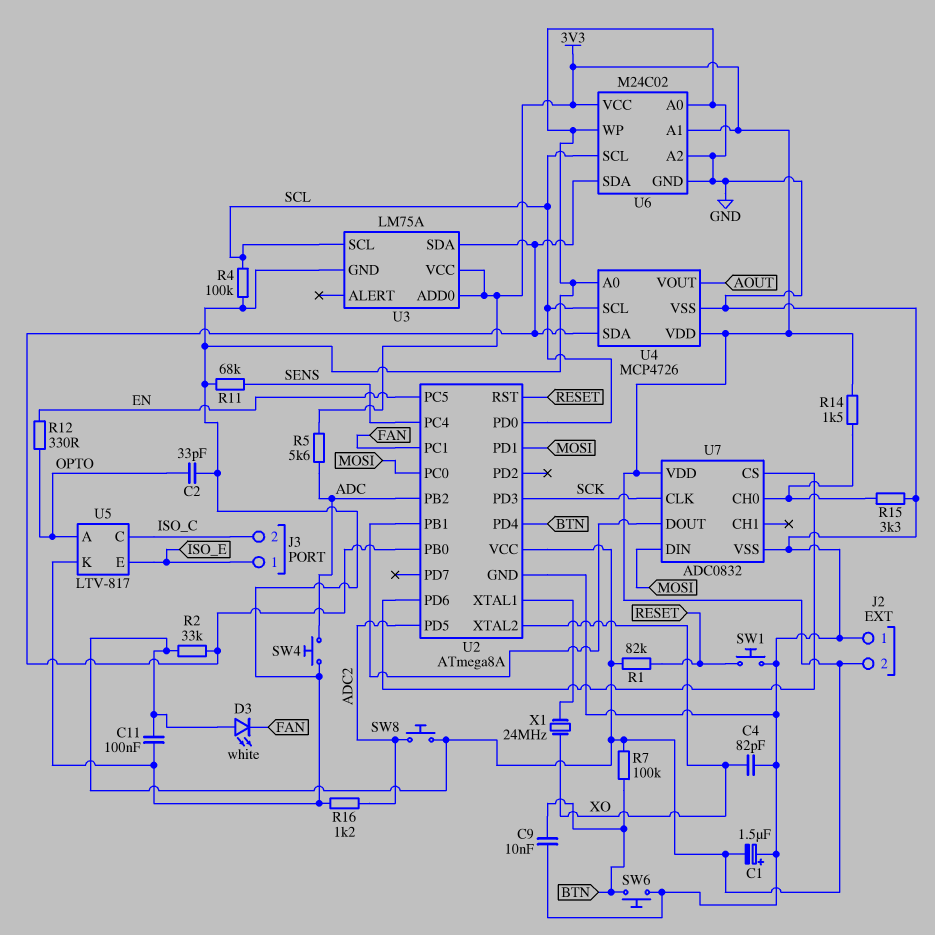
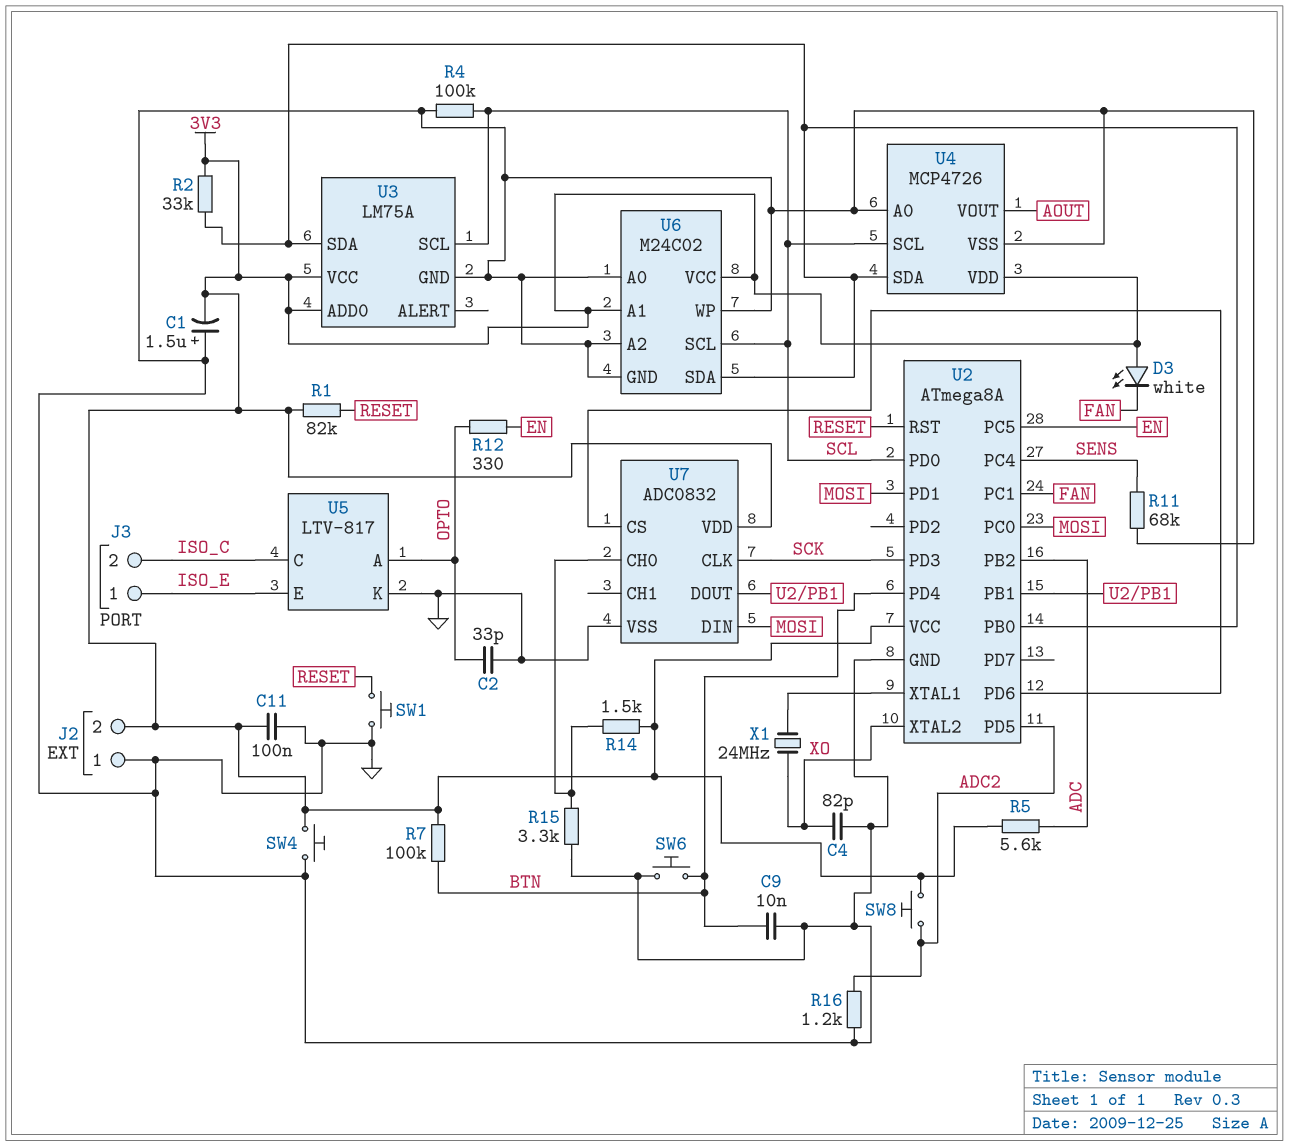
SW4: button (ADC, GND) -> button (3V3, GND)

